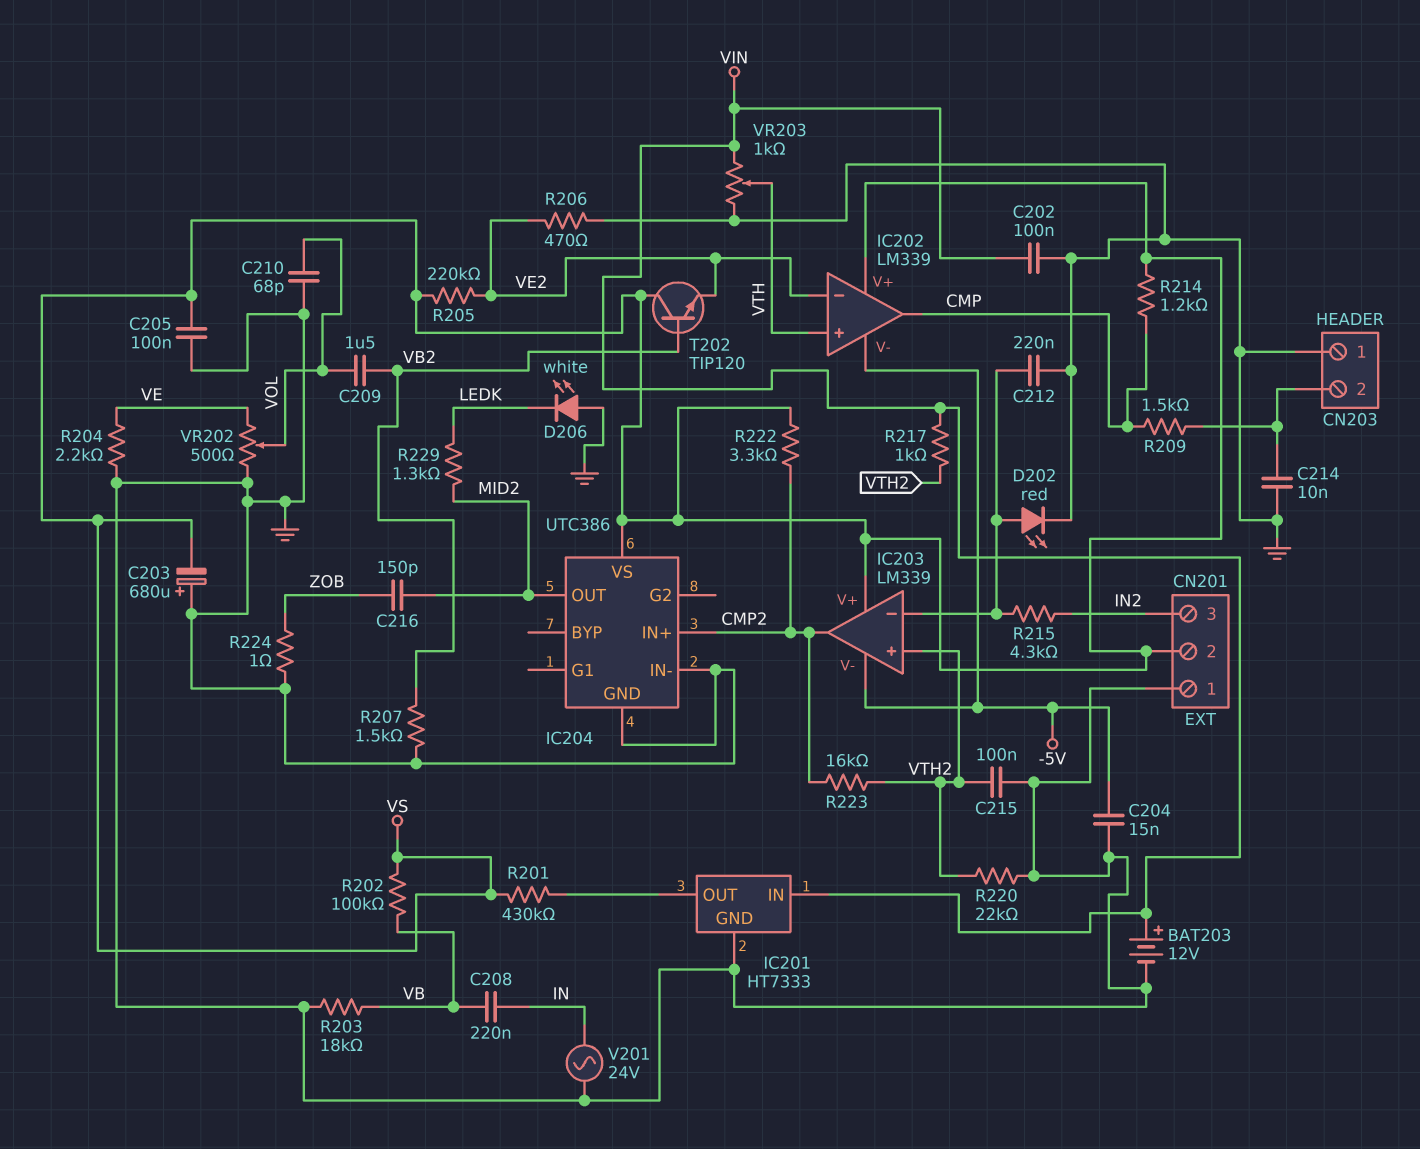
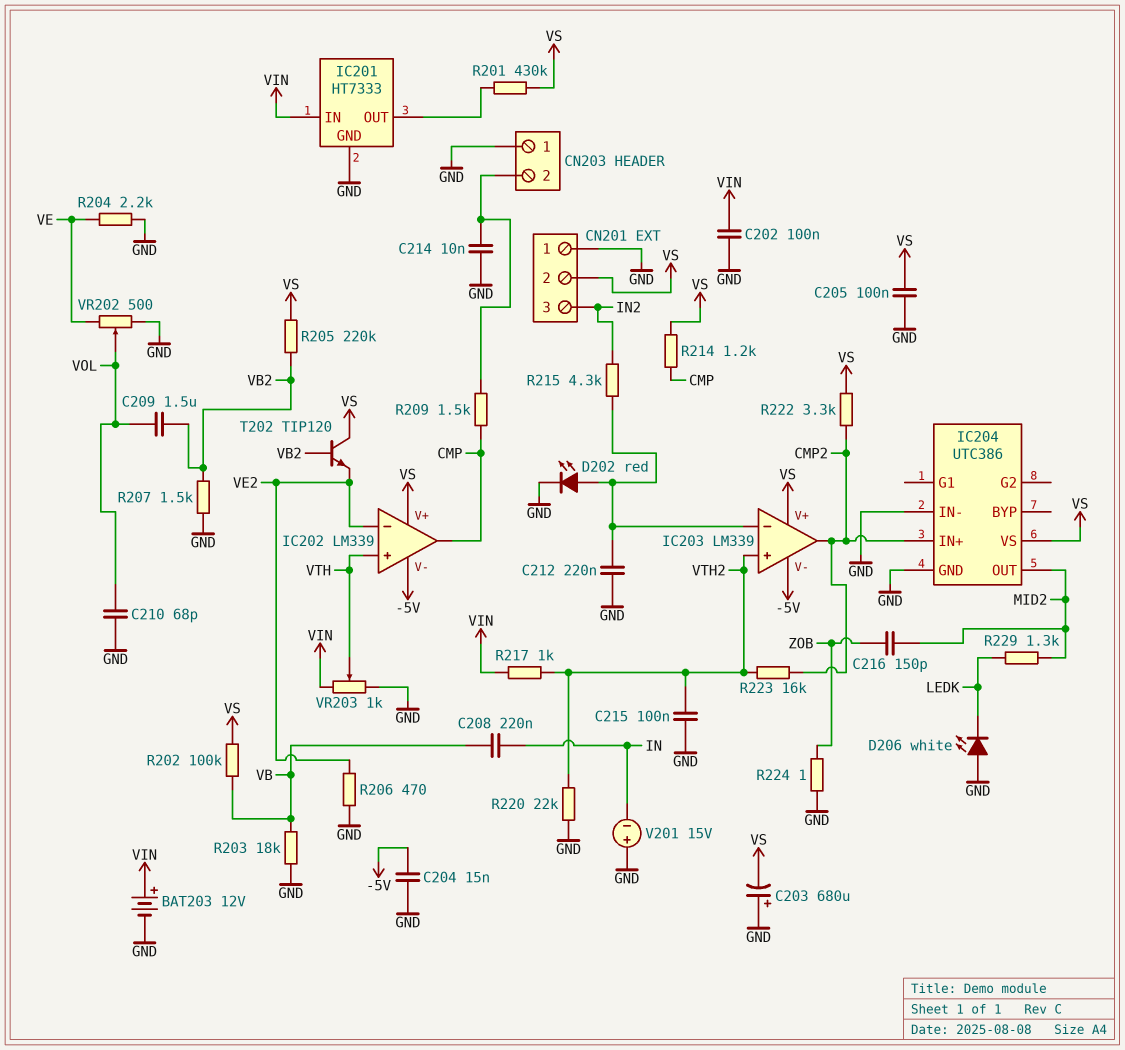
R205: 220k (VE2, VS) -> 220k (VB2, VS)
V201: AC 24V (GND, IN) -> 15V (plus GND, minus IN)

